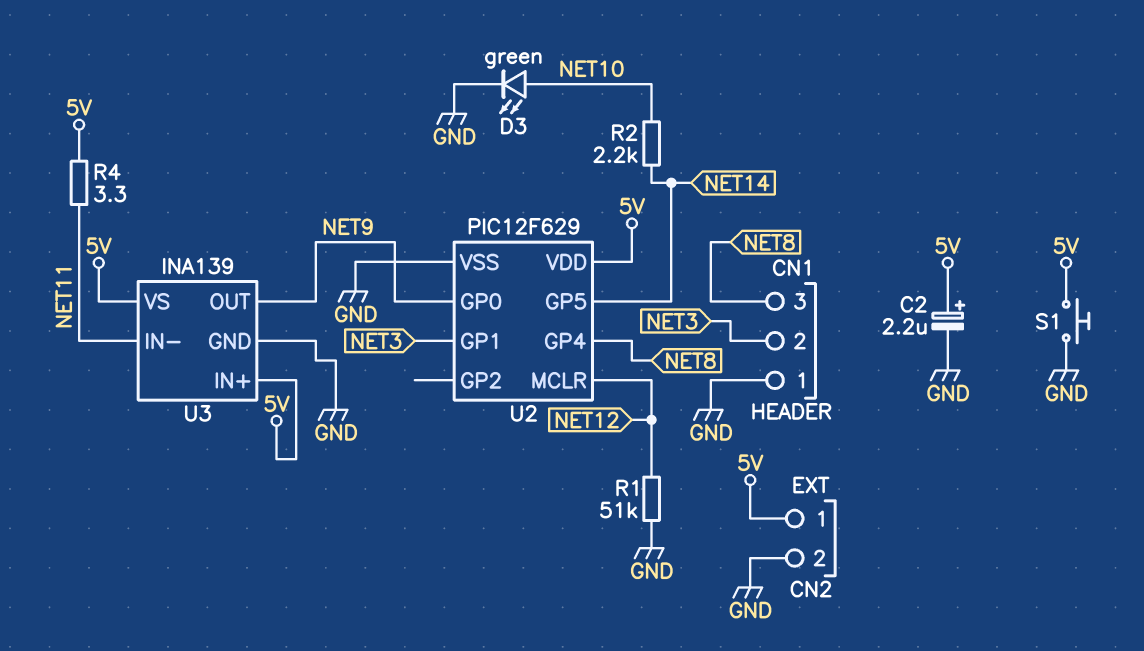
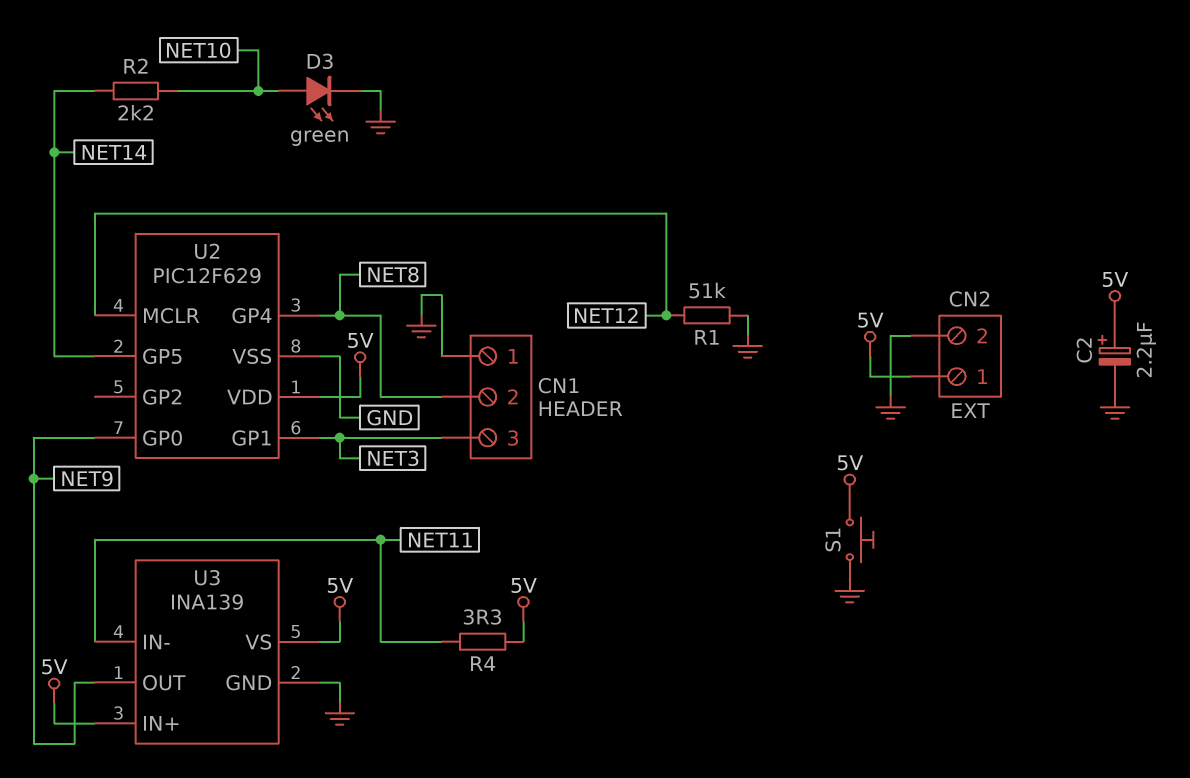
CN1 pin 2: NET3 -> NET8
CN1 pin 3: NET8 -> NET3

